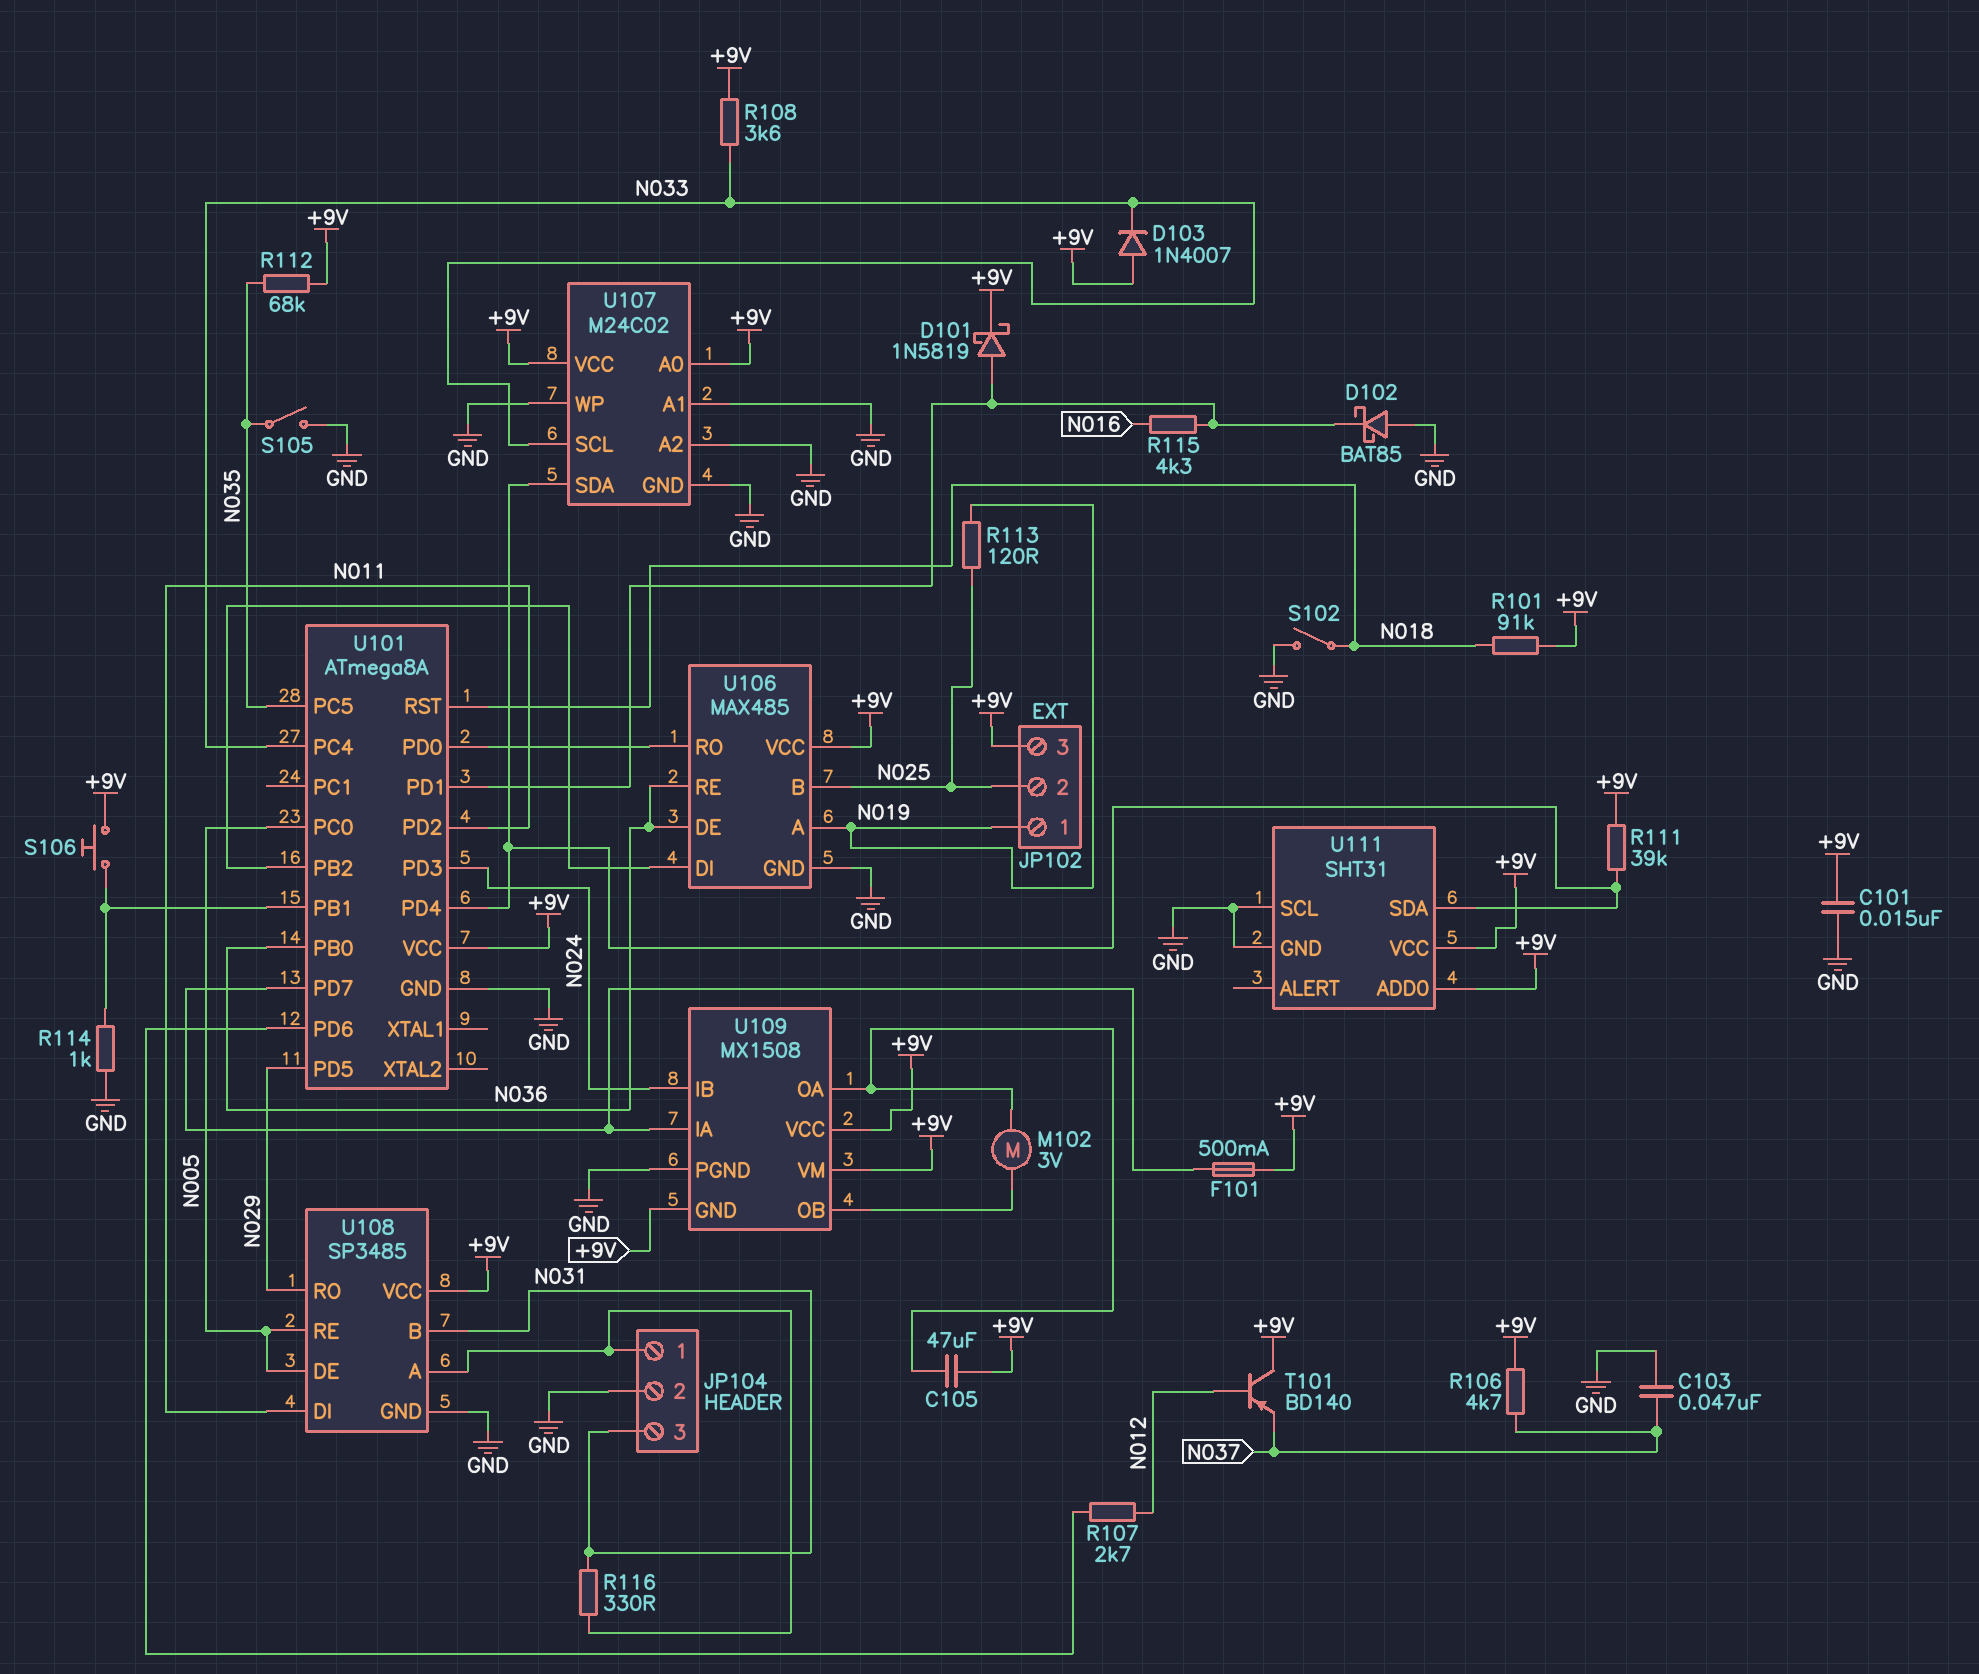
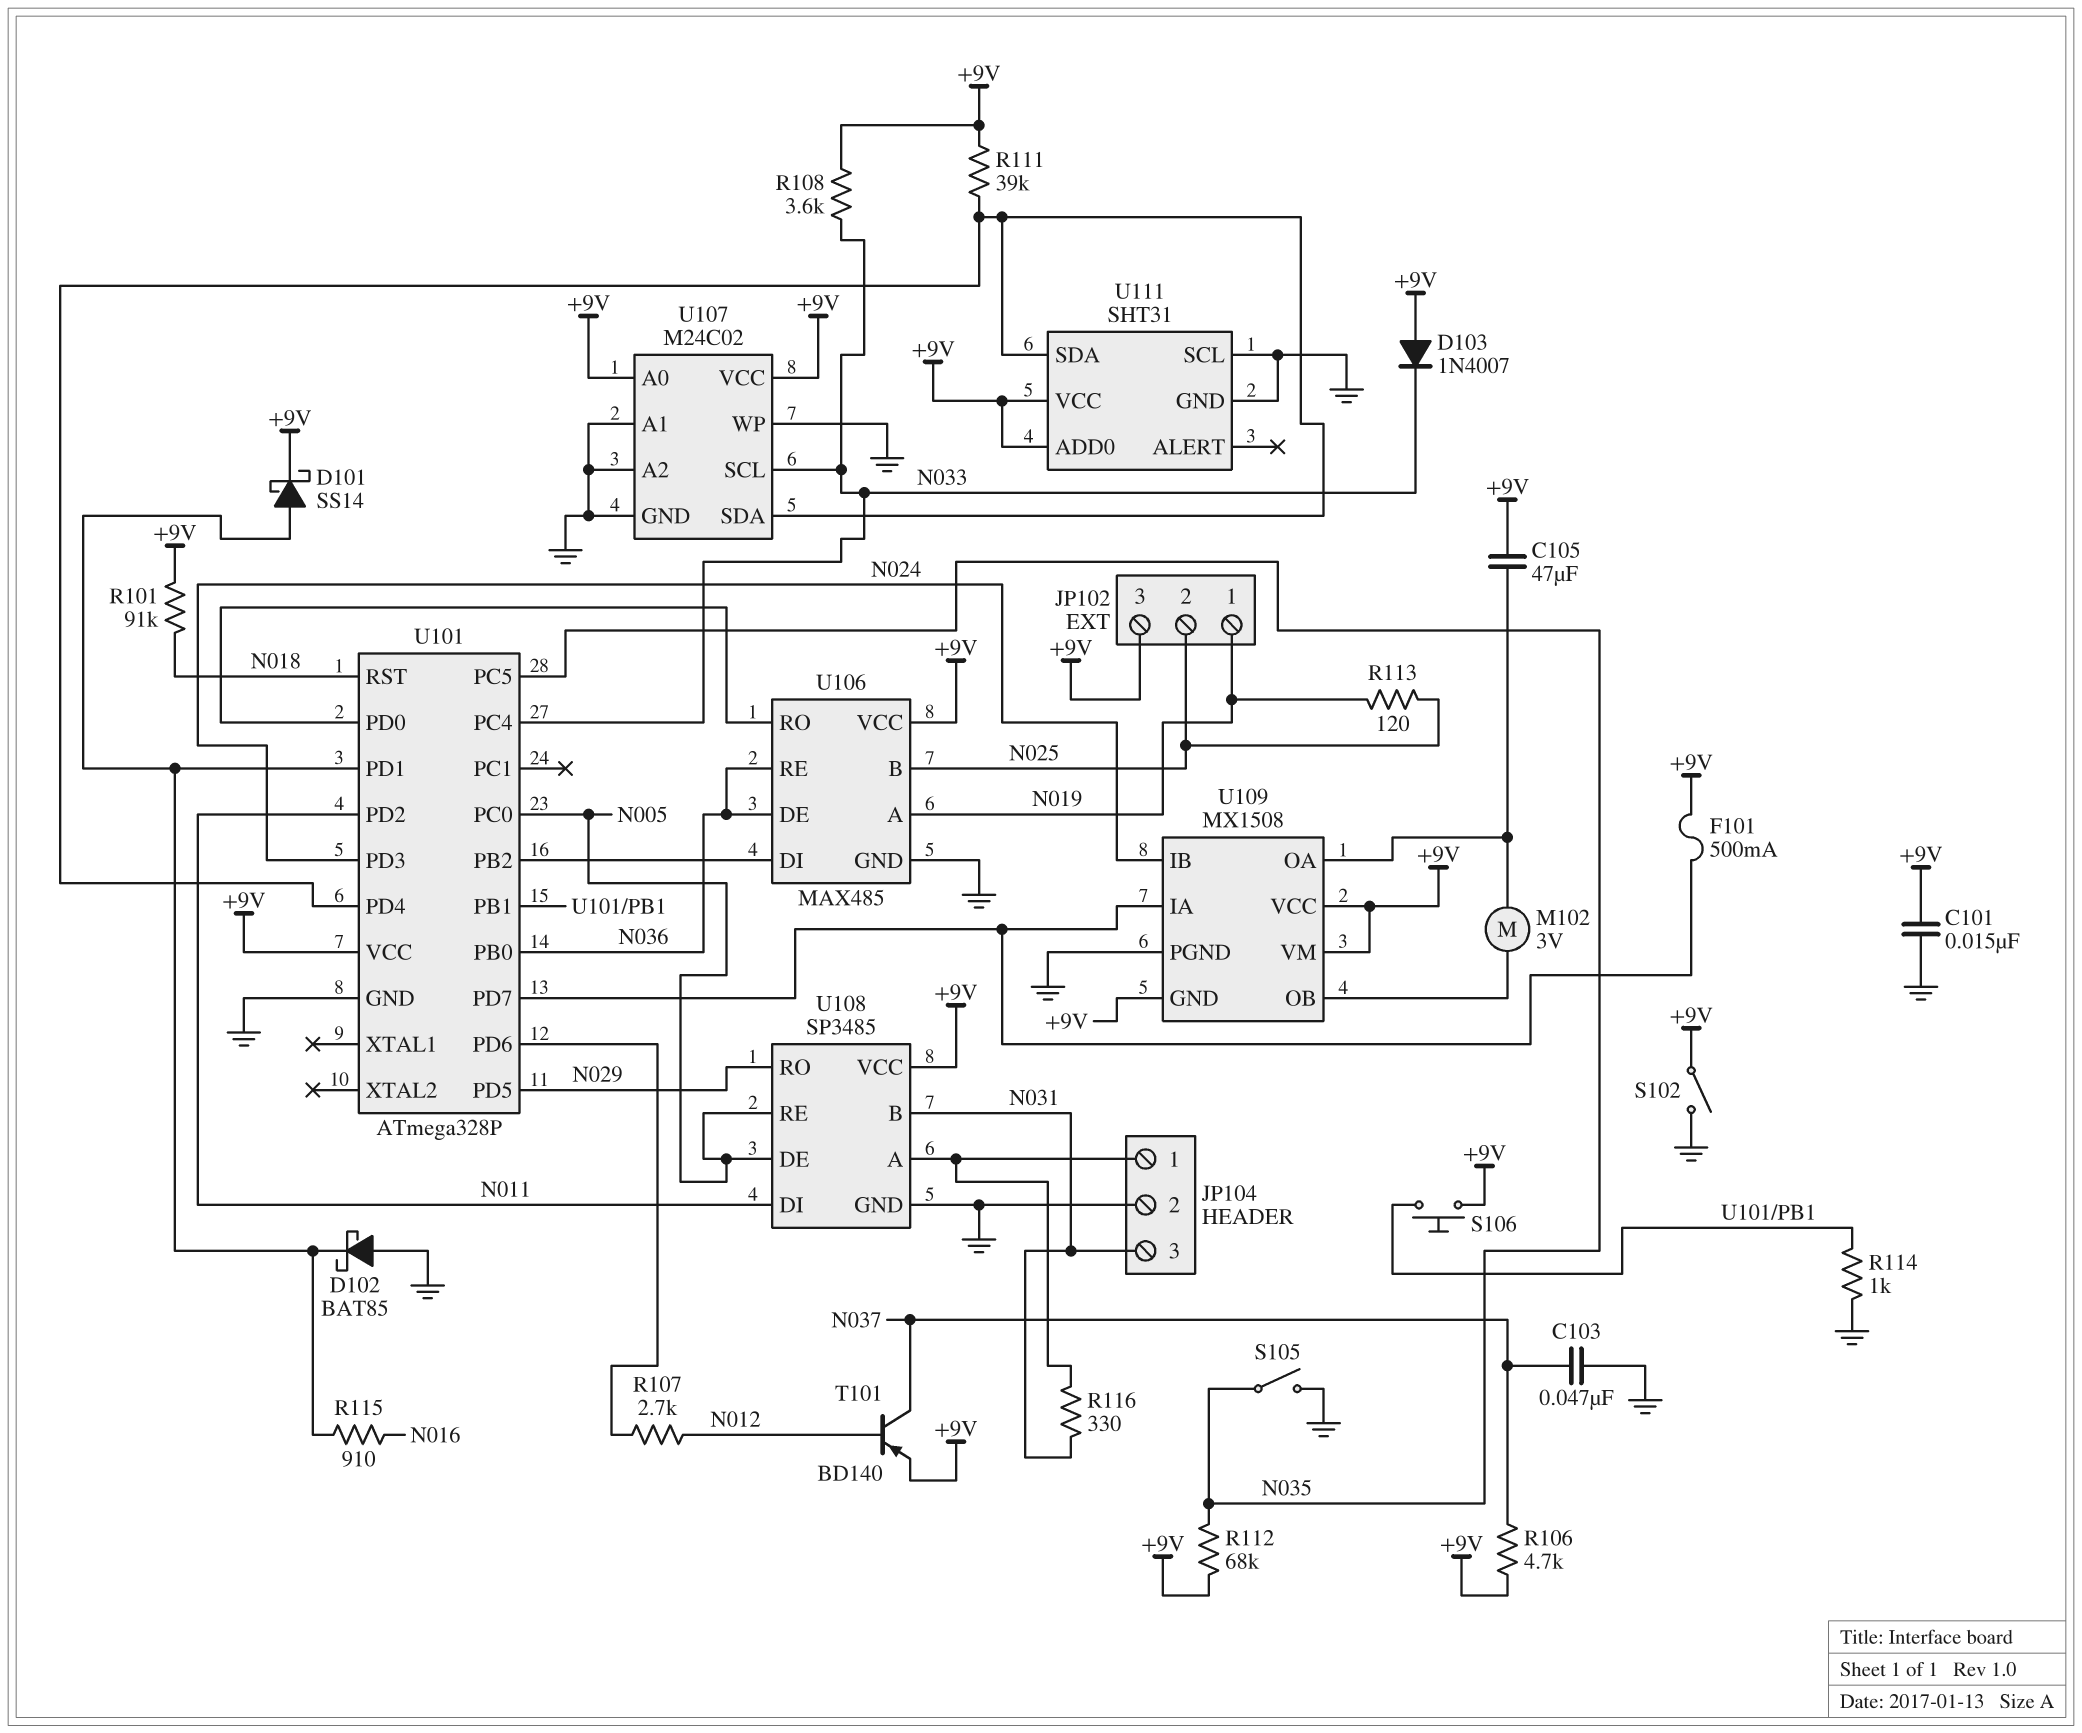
D101: schottky 1N5819 (A U101/PD1, K +9V) -> schottky SS14 (A U101/PD1, K +9V)
R115: 4.3k (N016, U101/PD1) -> 910 (N016, U101/PD1)
S102: switch (GND, N018) -> switch (+9V, GND)
T101: PNP BD140 (B N012, C +9V, E N037) -> PNP BD140 (B N012, C N037, E +9V)
U101: ATmega8A -> ATmega328P

